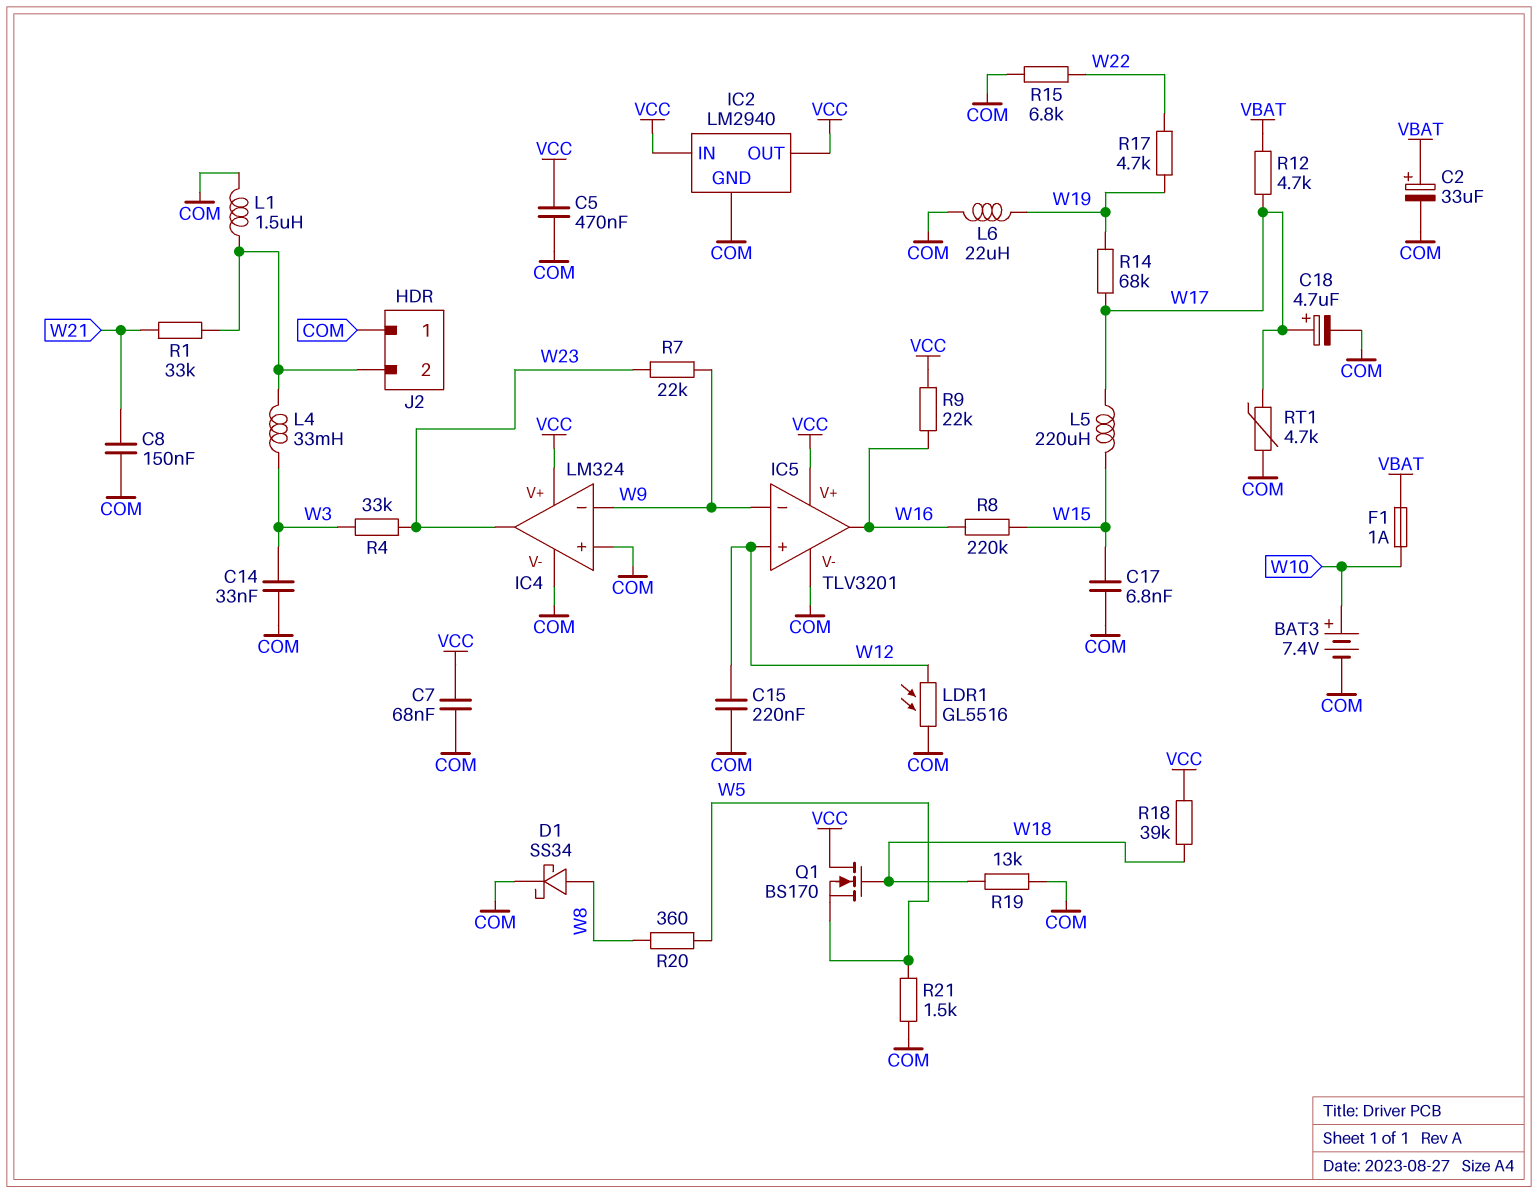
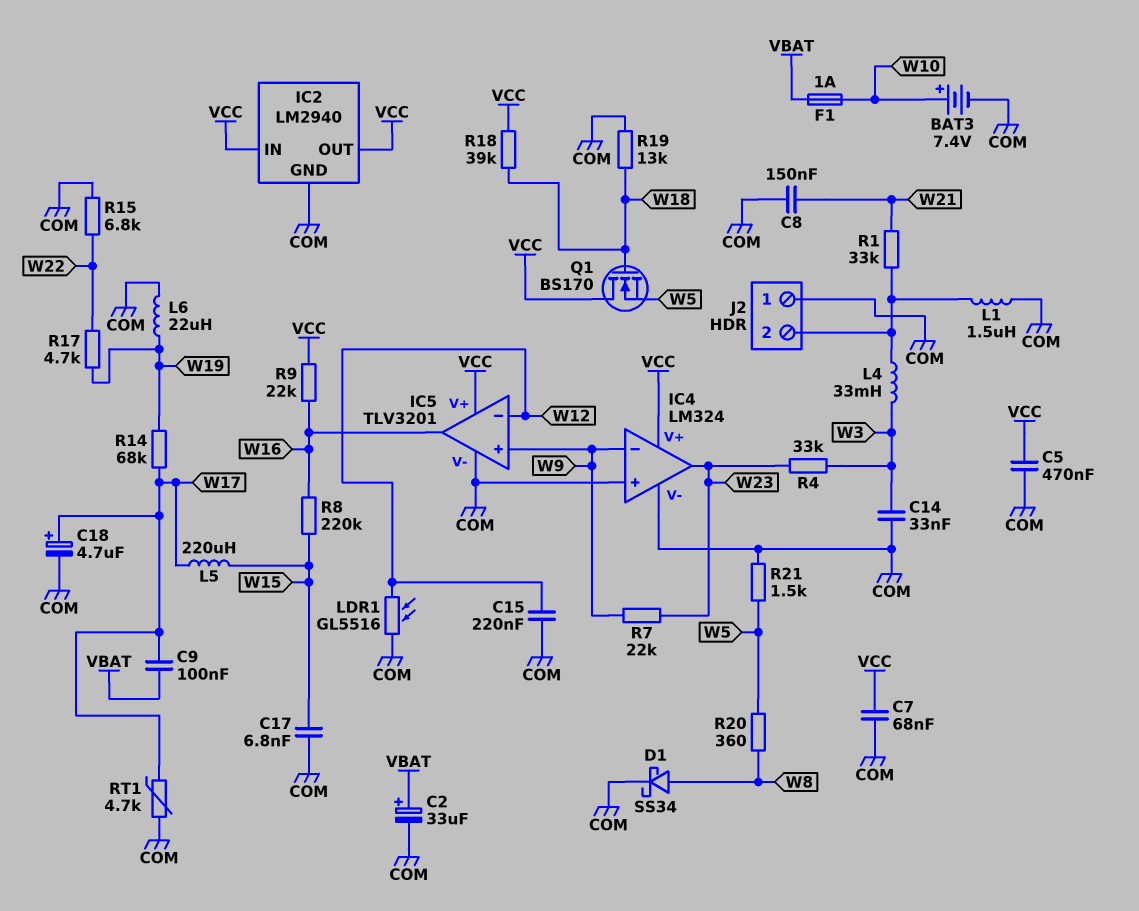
C9: none -> 100nF (VBAT, W17)
IC5 pin in+: W12 -> W9
IC5 pin in-: W9 -> W12
R12: 4.7k (VBAT, W17) -> none

